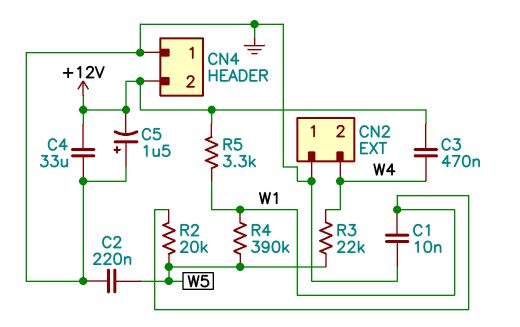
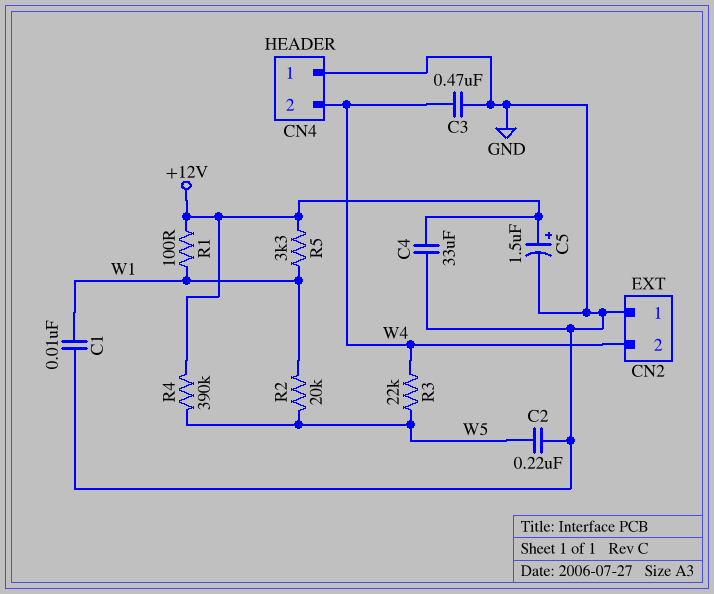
C3: 470nF (+12V, W4) -> 470nF (GND, W4)
C5: 1.5uF (plus GND, minus +12V) -> 1.5uF (plus +12V, minus GND)
CN4 pin 2: +12V -> W4
R1: none -> 100 (+12V, W1)
R4: 390k (W1, W5) -> 390k (+12V, W5)

